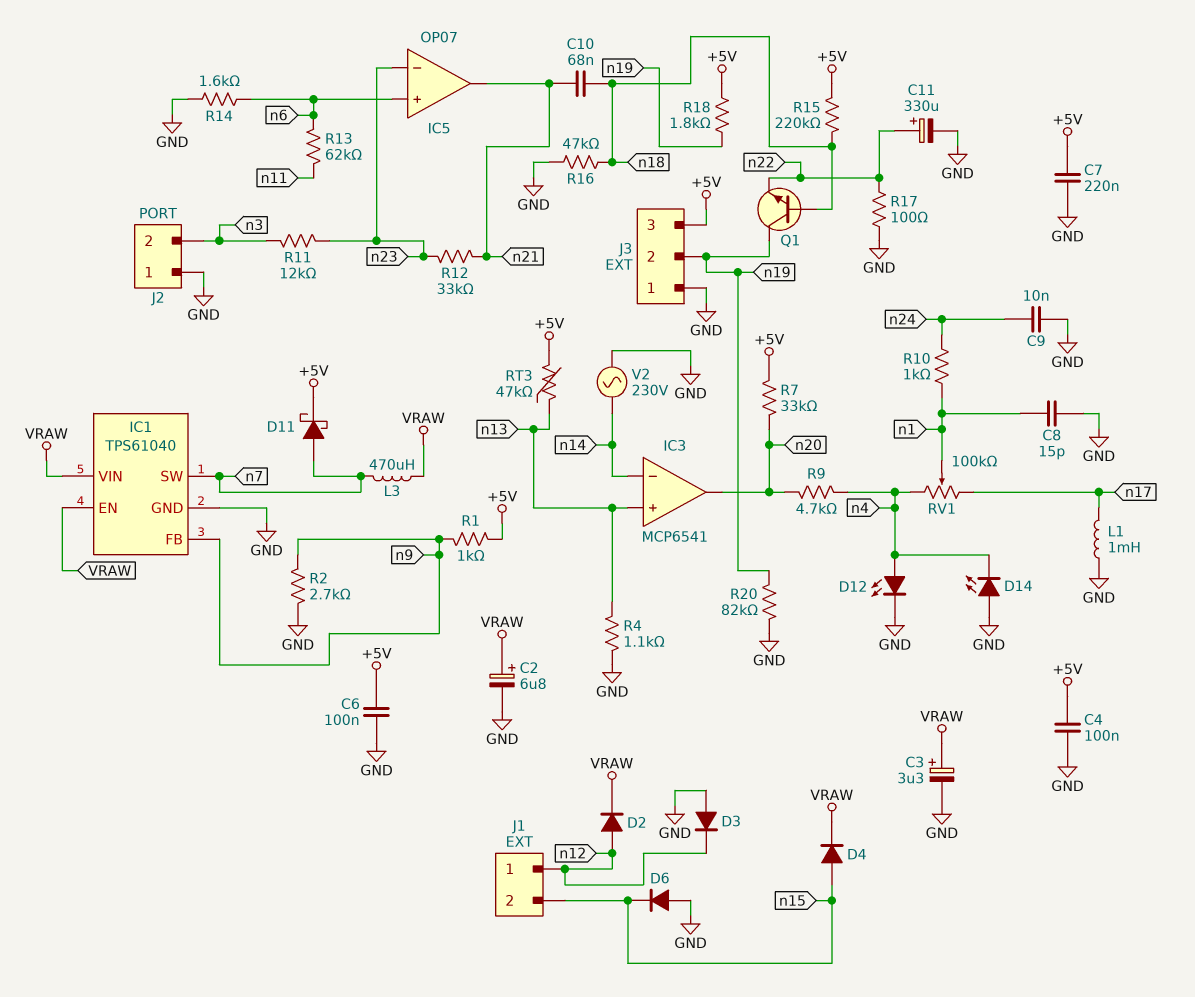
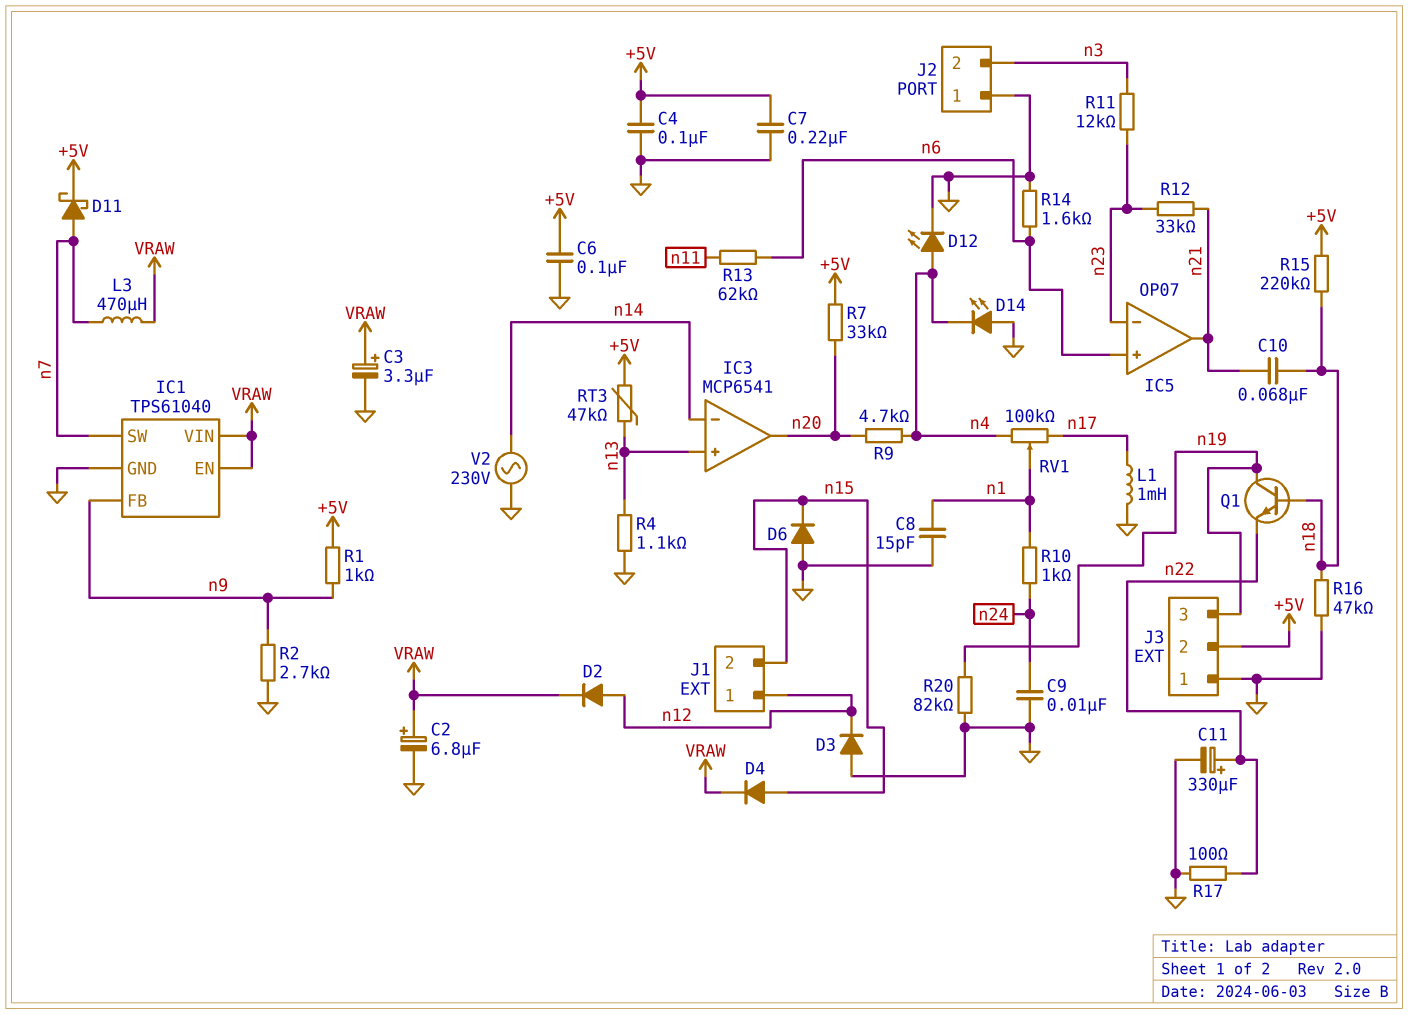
J3 pin 2: n19 -> +5V
J3 pin 3: +5V -> n19
R18: 1.8k (+5V, n19) -> none

